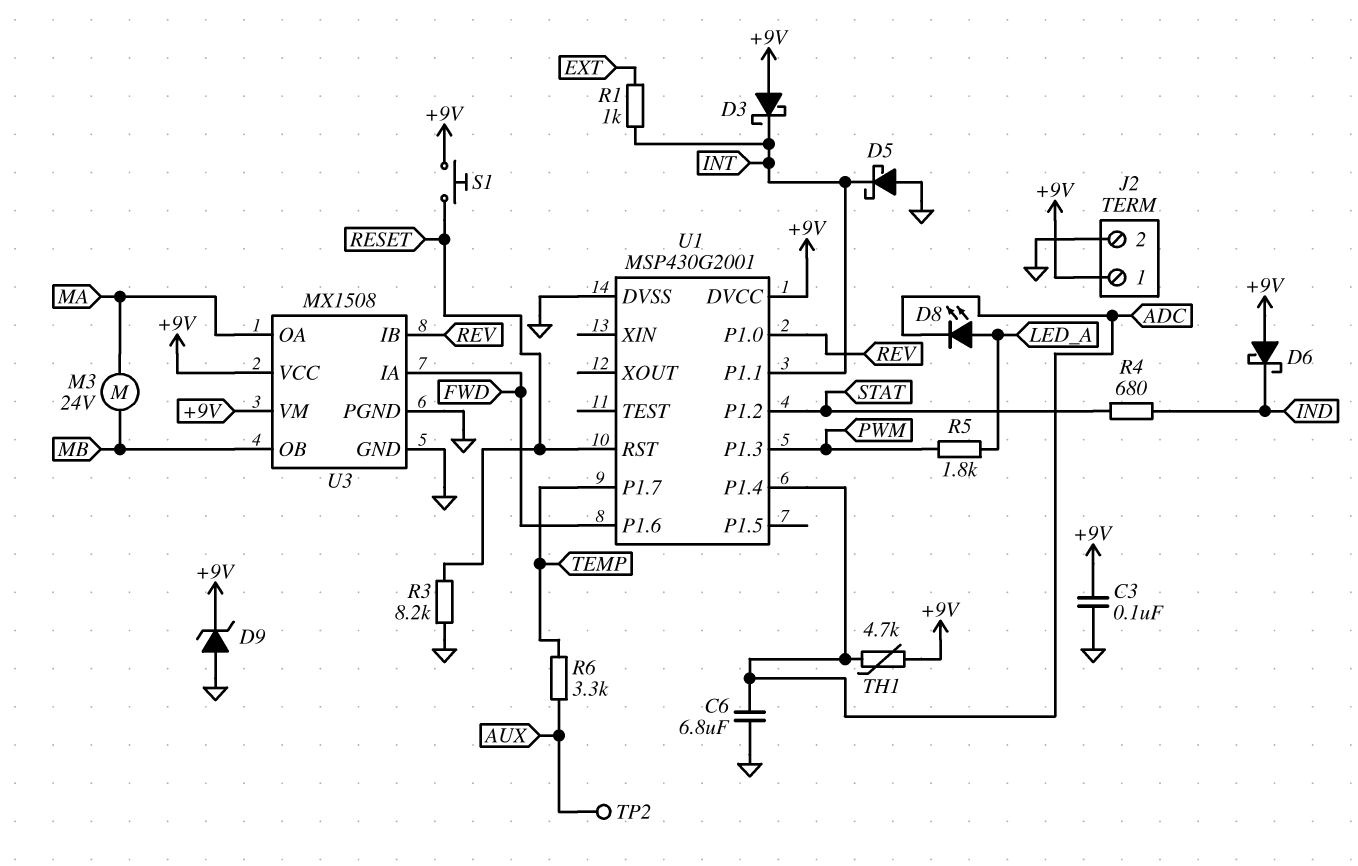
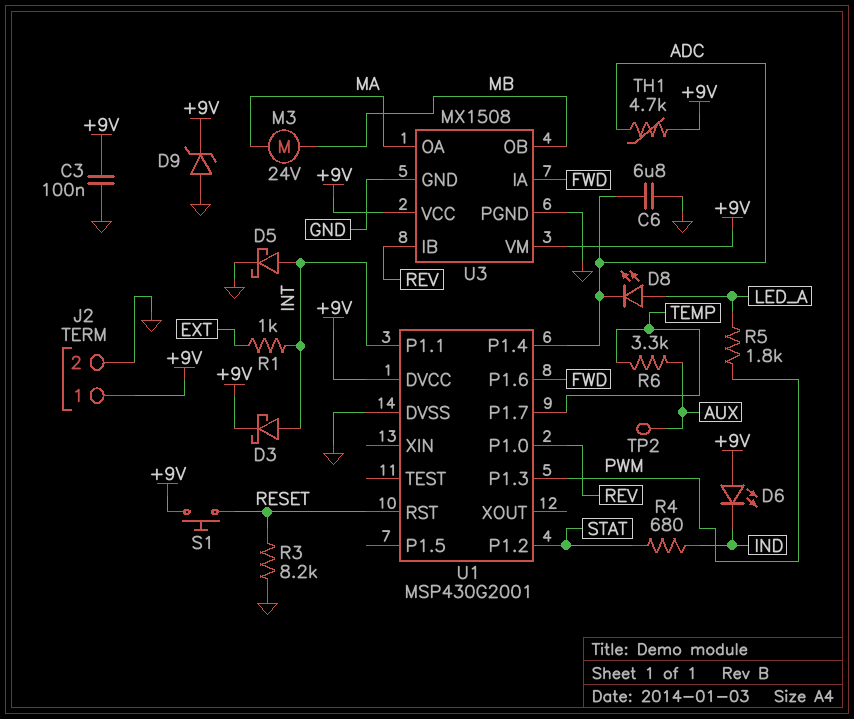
D3: schottky (A +9V, K INT) -> schottky (A INT, K +9V)
D5: schottky (A GND, K INT) -> schottky (A INT, K GND)
D6: schottky (A +9V, K IND) -> LED (A +9V, K IND)

